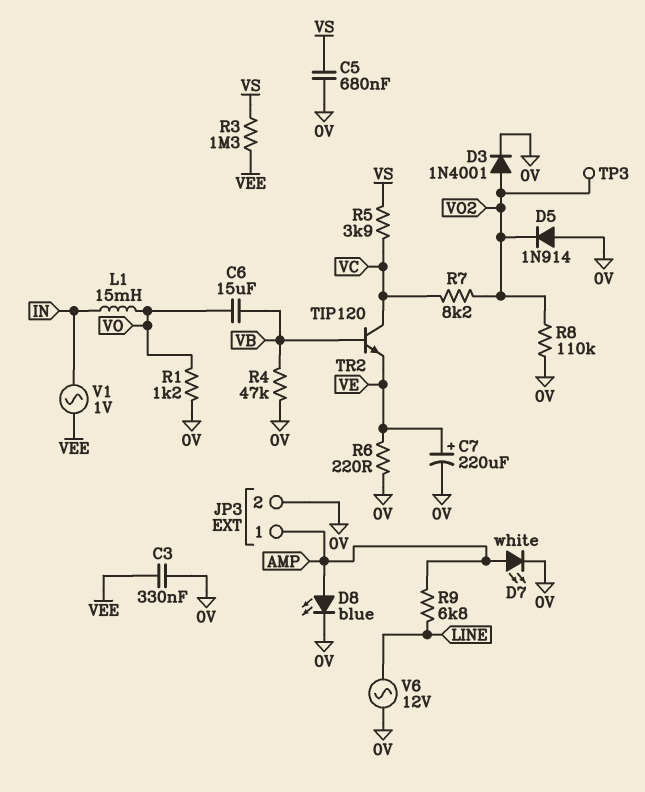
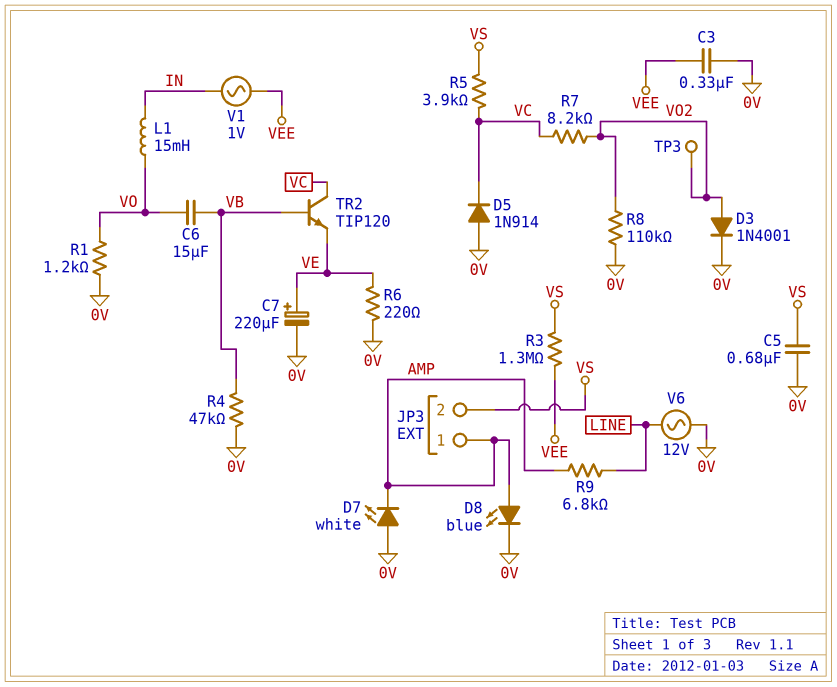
D5: diode 1N914 (A 0V, K VO2) -> diode 1N914 (A 0V, K VC)
D7: LED white (A AMP, K 0V) -> LED white (A 0V, K AMP)
JP3 pin 2: 0V -> VS

